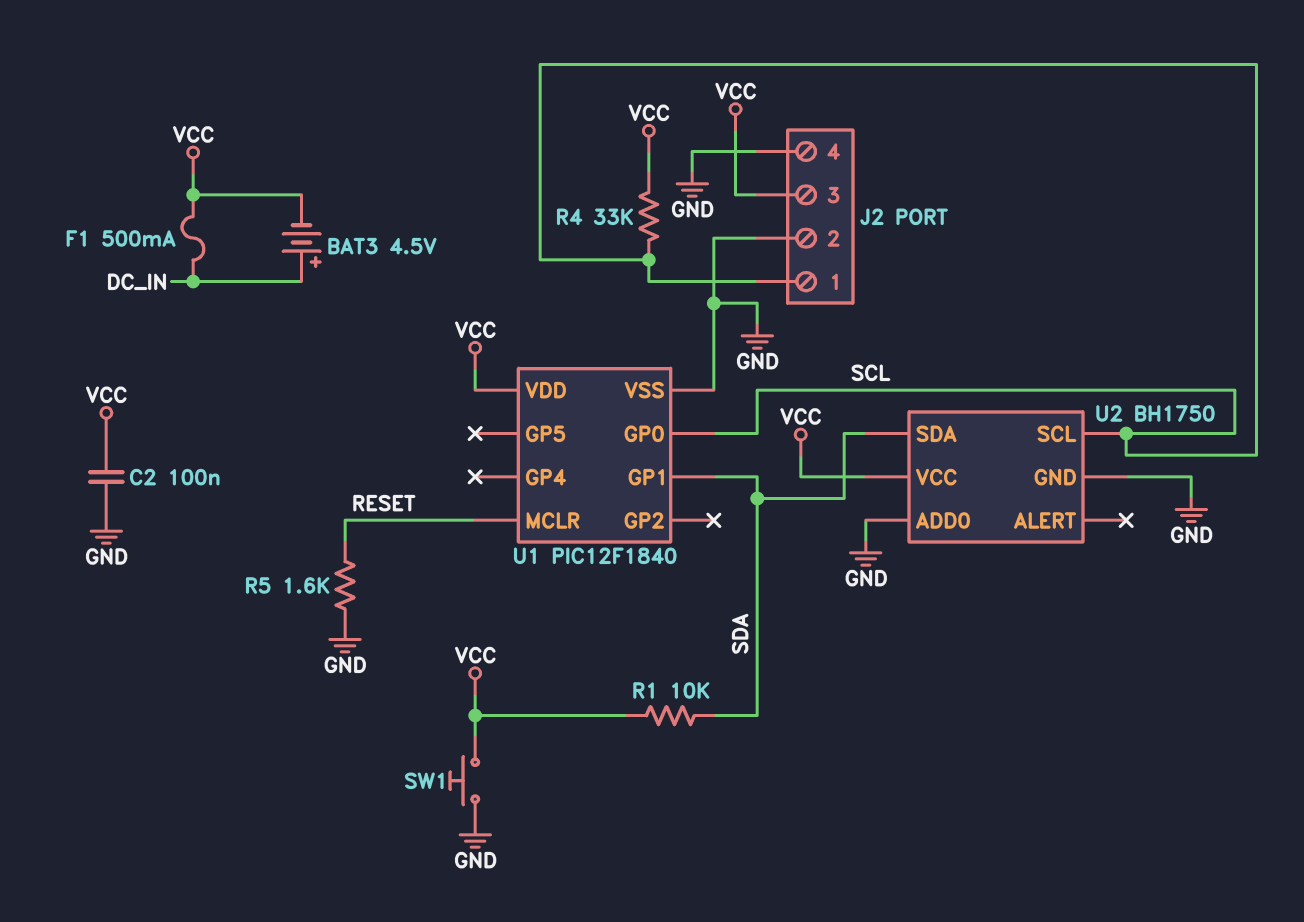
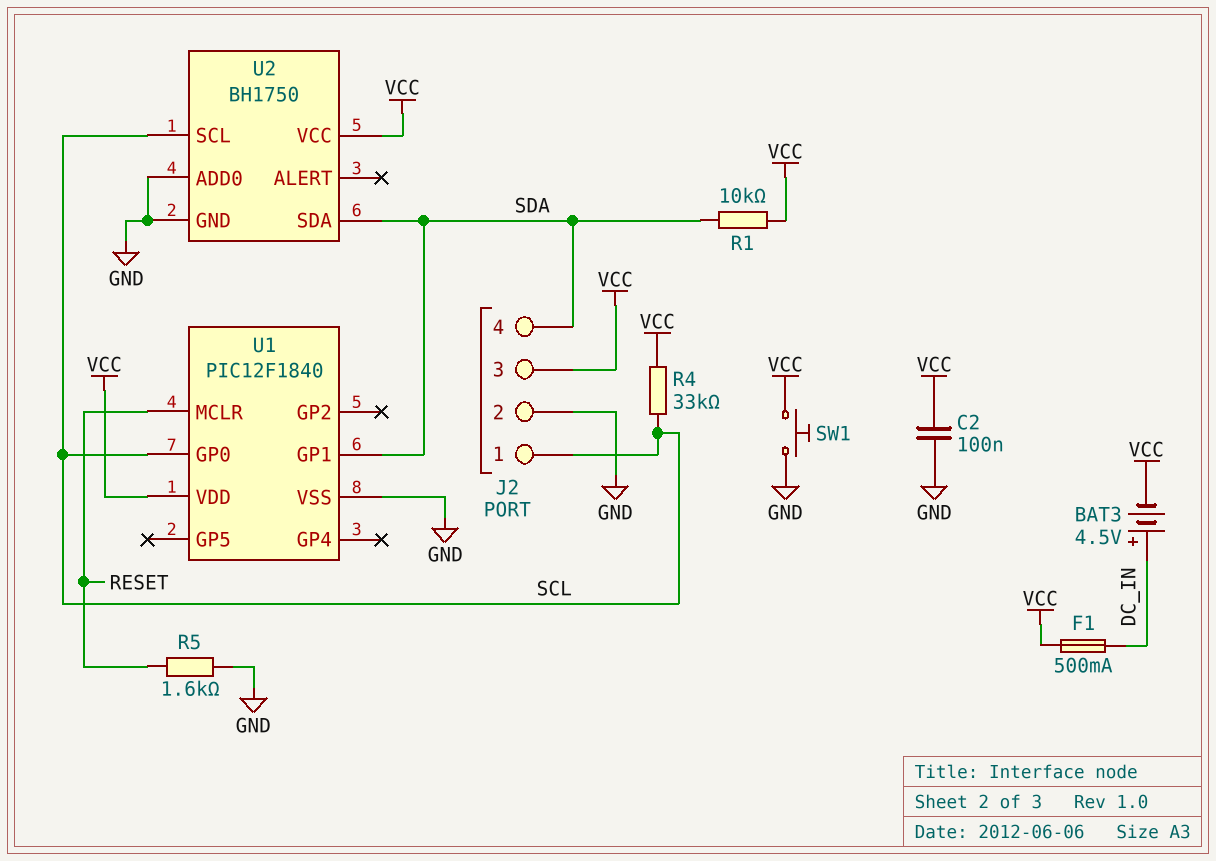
J2 pin 4: GND -> SDA

